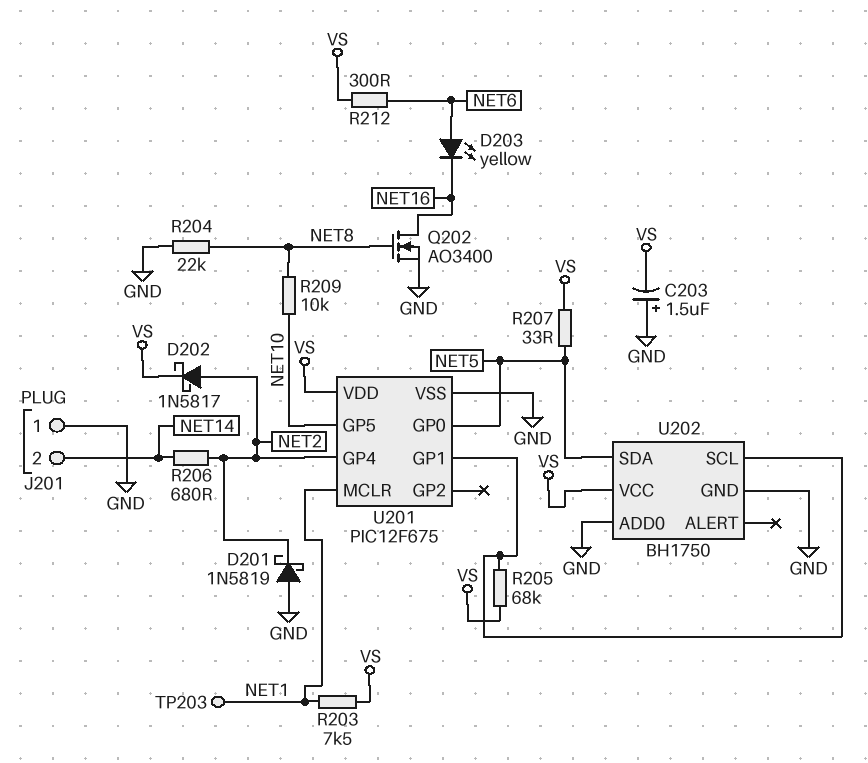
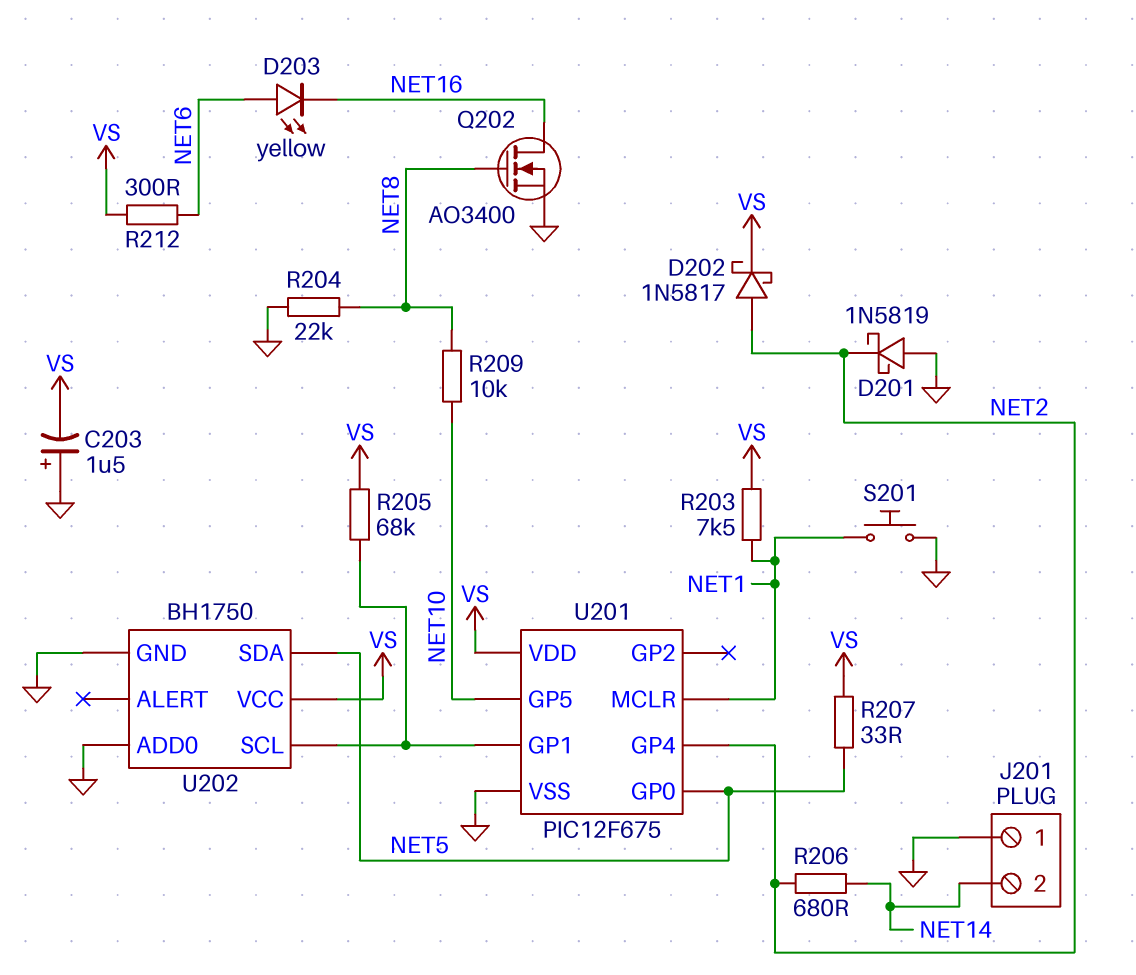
S201: none -> button (GND, NET1)
TP203: test point (NET1) -> none

